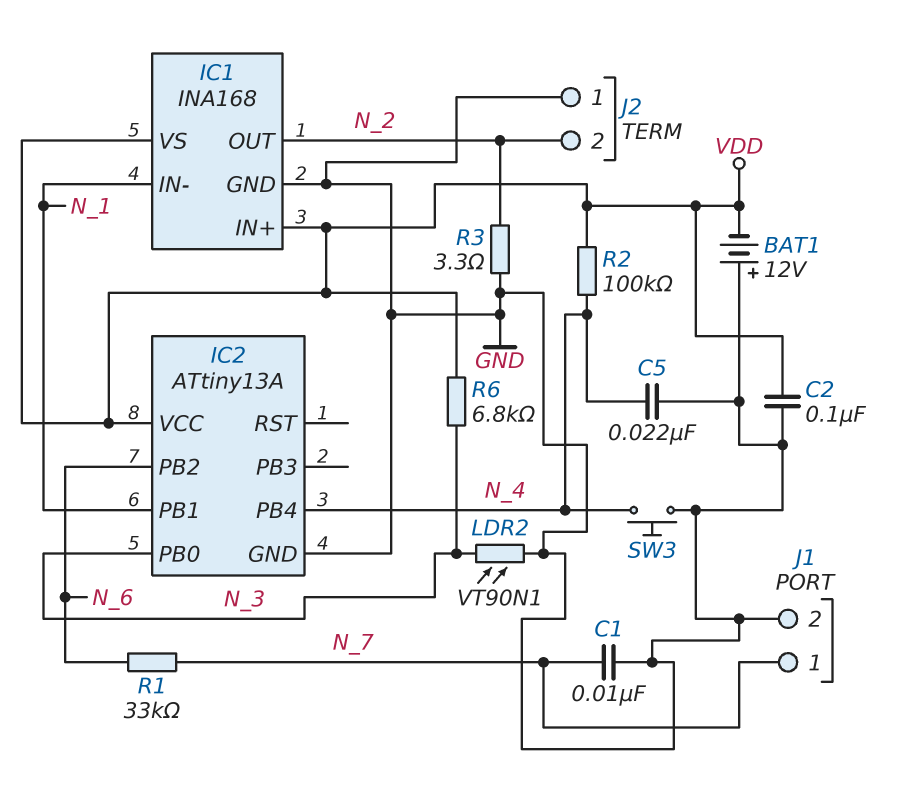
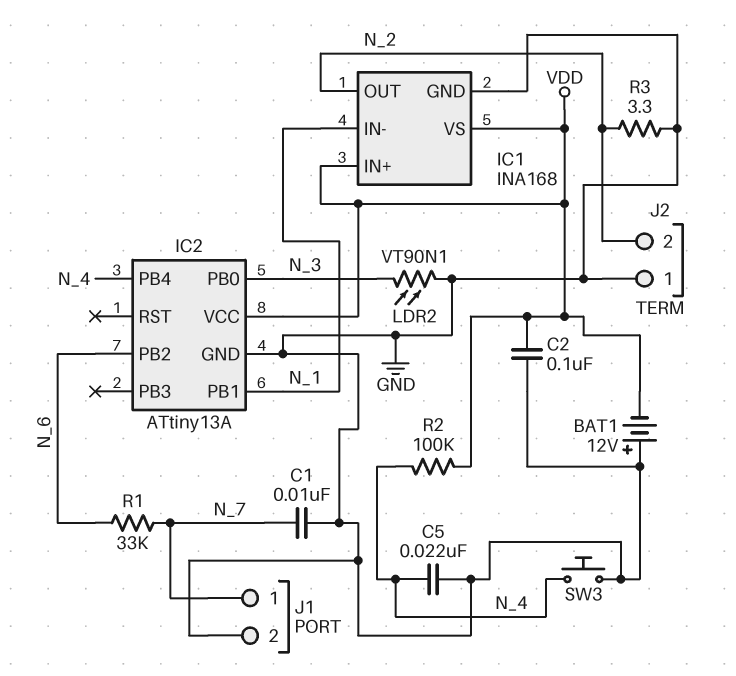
R6: 6.8k (N_3, VDD) -> none

